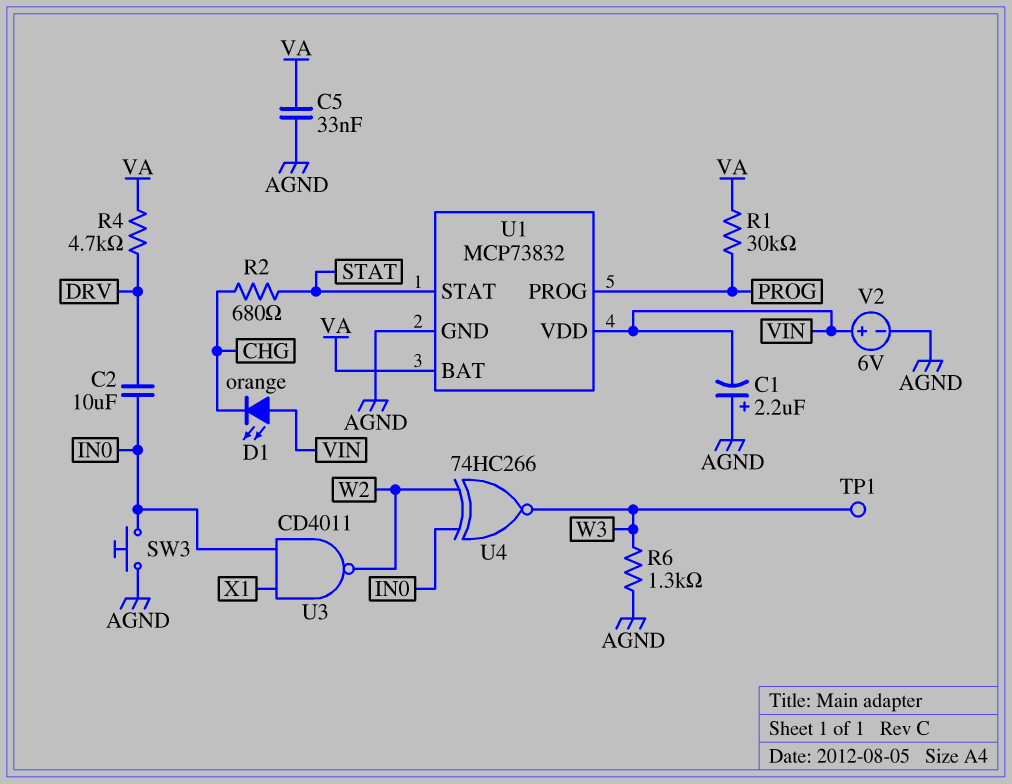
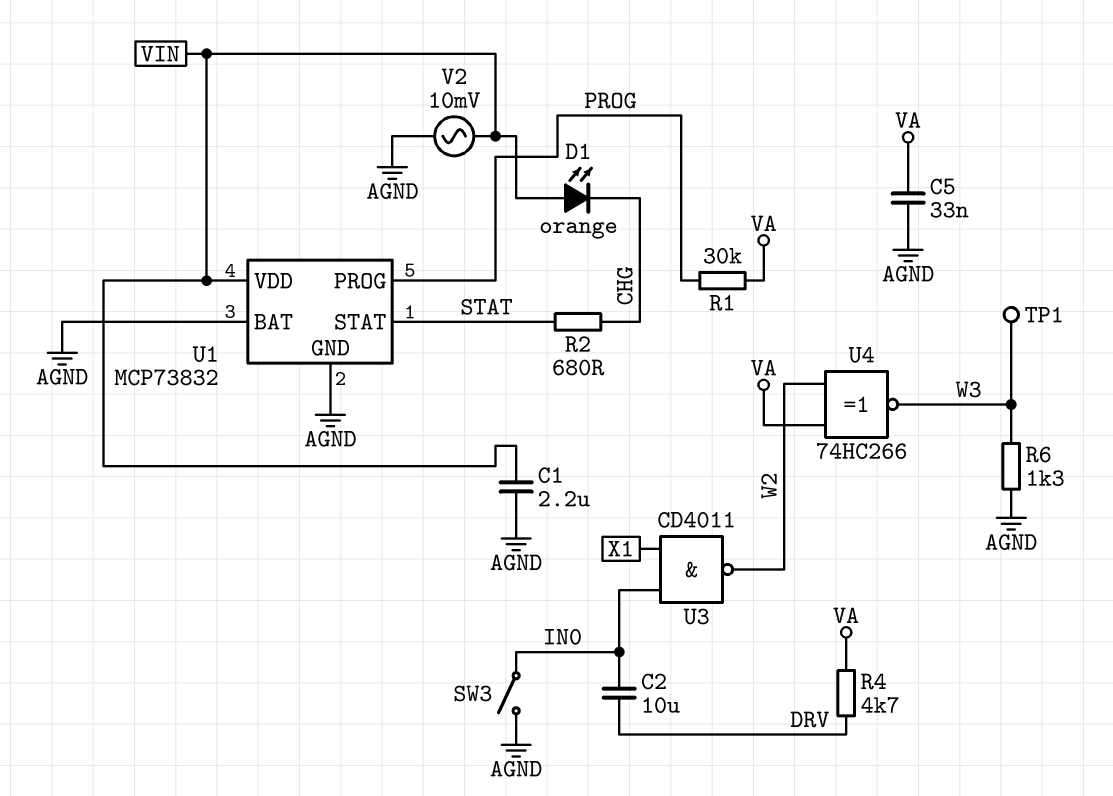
C1: 2.2uF (plus AGND, minus VIN) -> 2.2uF (AGND, VIN)
SW3: button (AGND, IN0) -> switch (AGND, IN0)
U1 pin BAT: VA -> AGND
U4: XNOR 74HC266 (in IN0, in W2, out W3) -> XNOR 74HC266 (in VA, in W2, out W3)
V2: 6V (plus VIN, minus AGND) -> AC 10mV (AGND, VIN)

